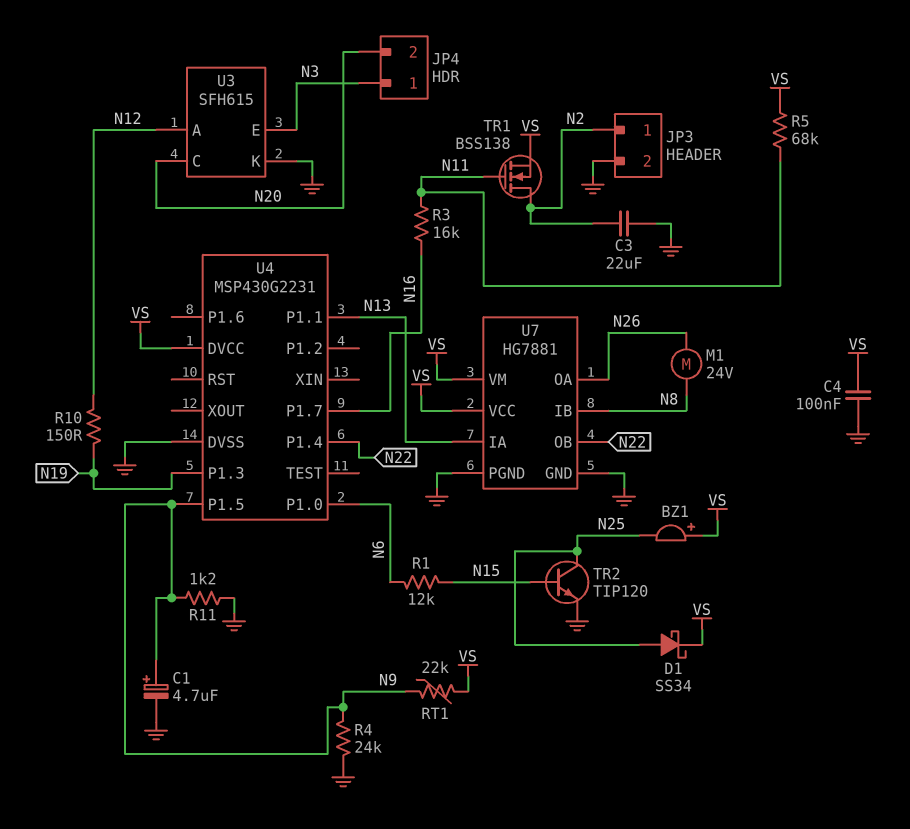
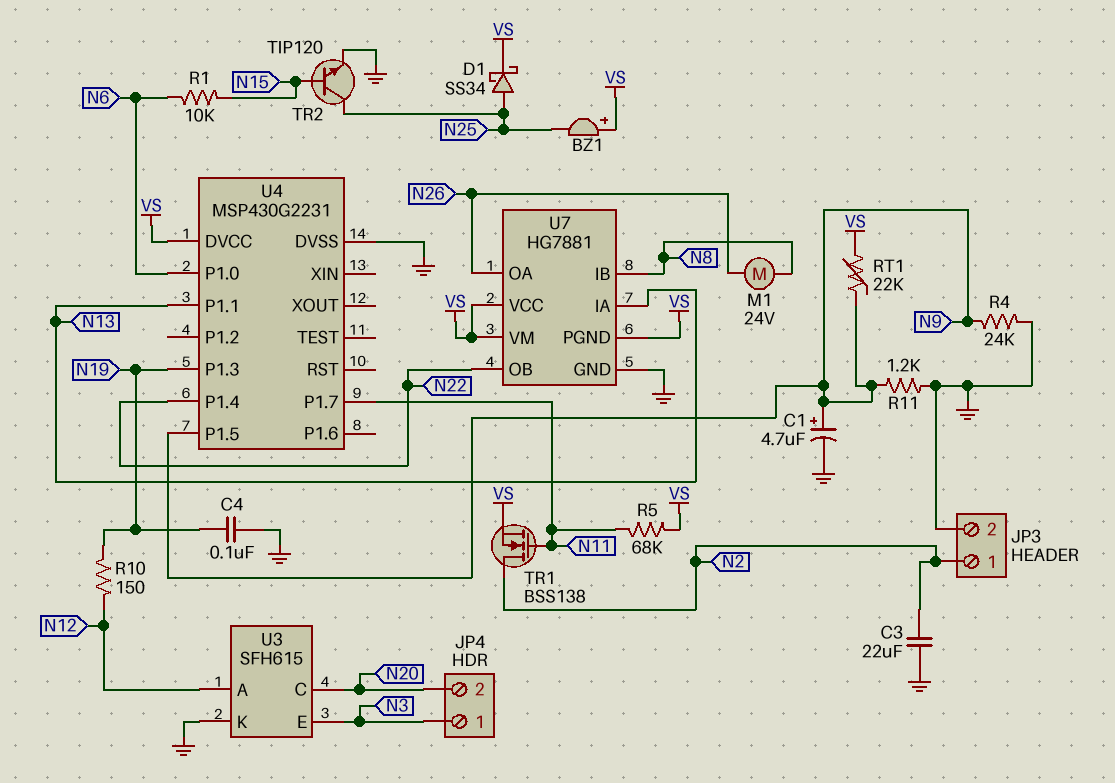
C4: 100nF (GND, VS) -> 100nF (GND, N19)
R1: 12k (N6, N15) -> 10k (N6, N15)
R3: 16k (N11, N16) -> none
U4 pin P1.7: N16 -> N11
U7 pin PGND: GND -> VS

